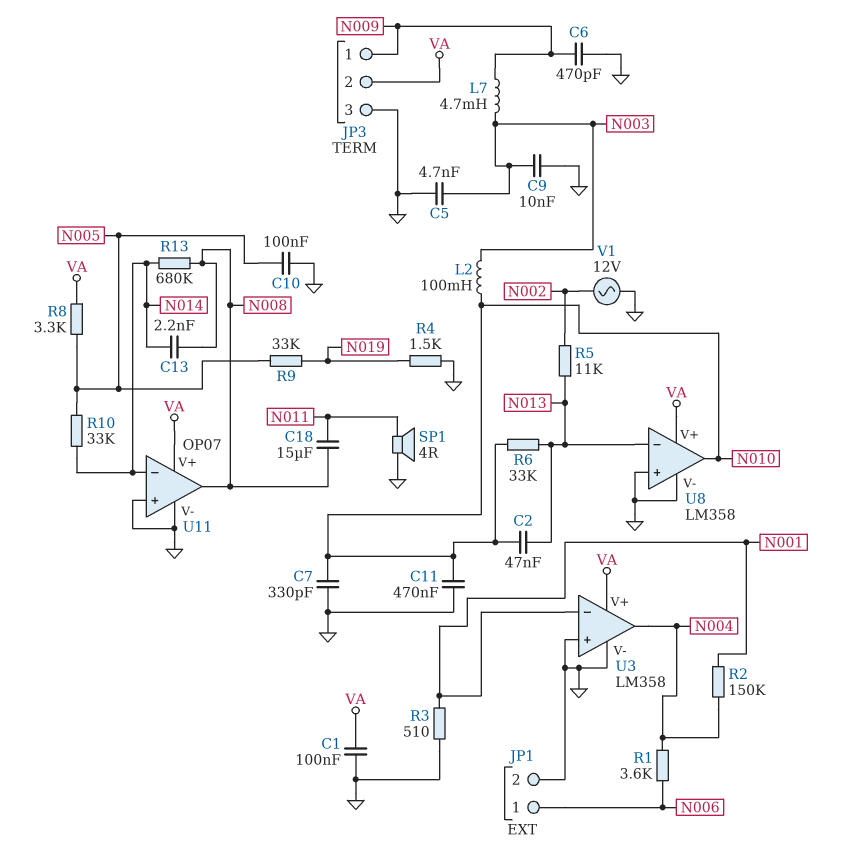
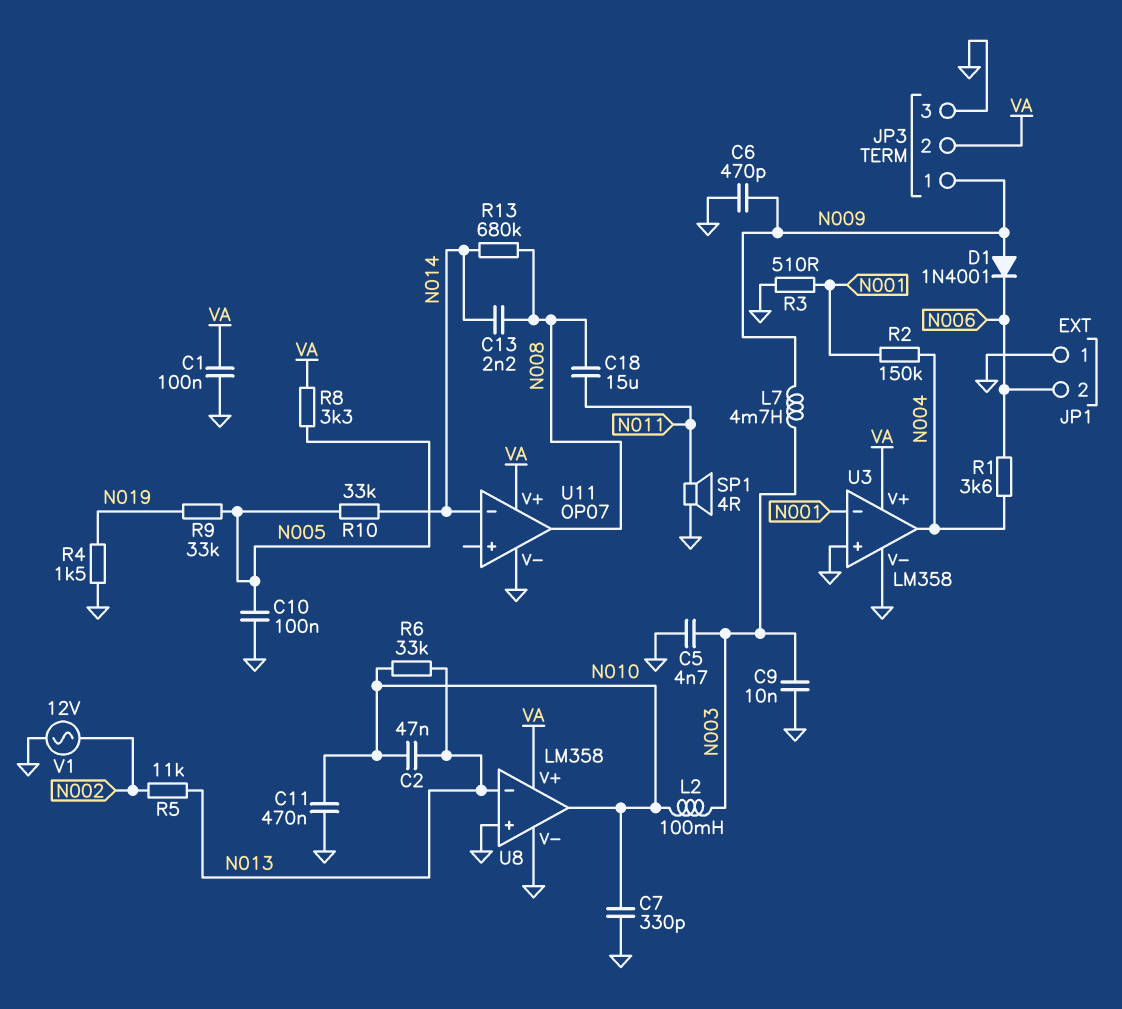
D1: none -> diode 1N4001 (A N009, K N006)
JP1 pin 1: N006 -> GND
JP1 pin 2: GND -> N006
U11 pin in+: GND -> none

